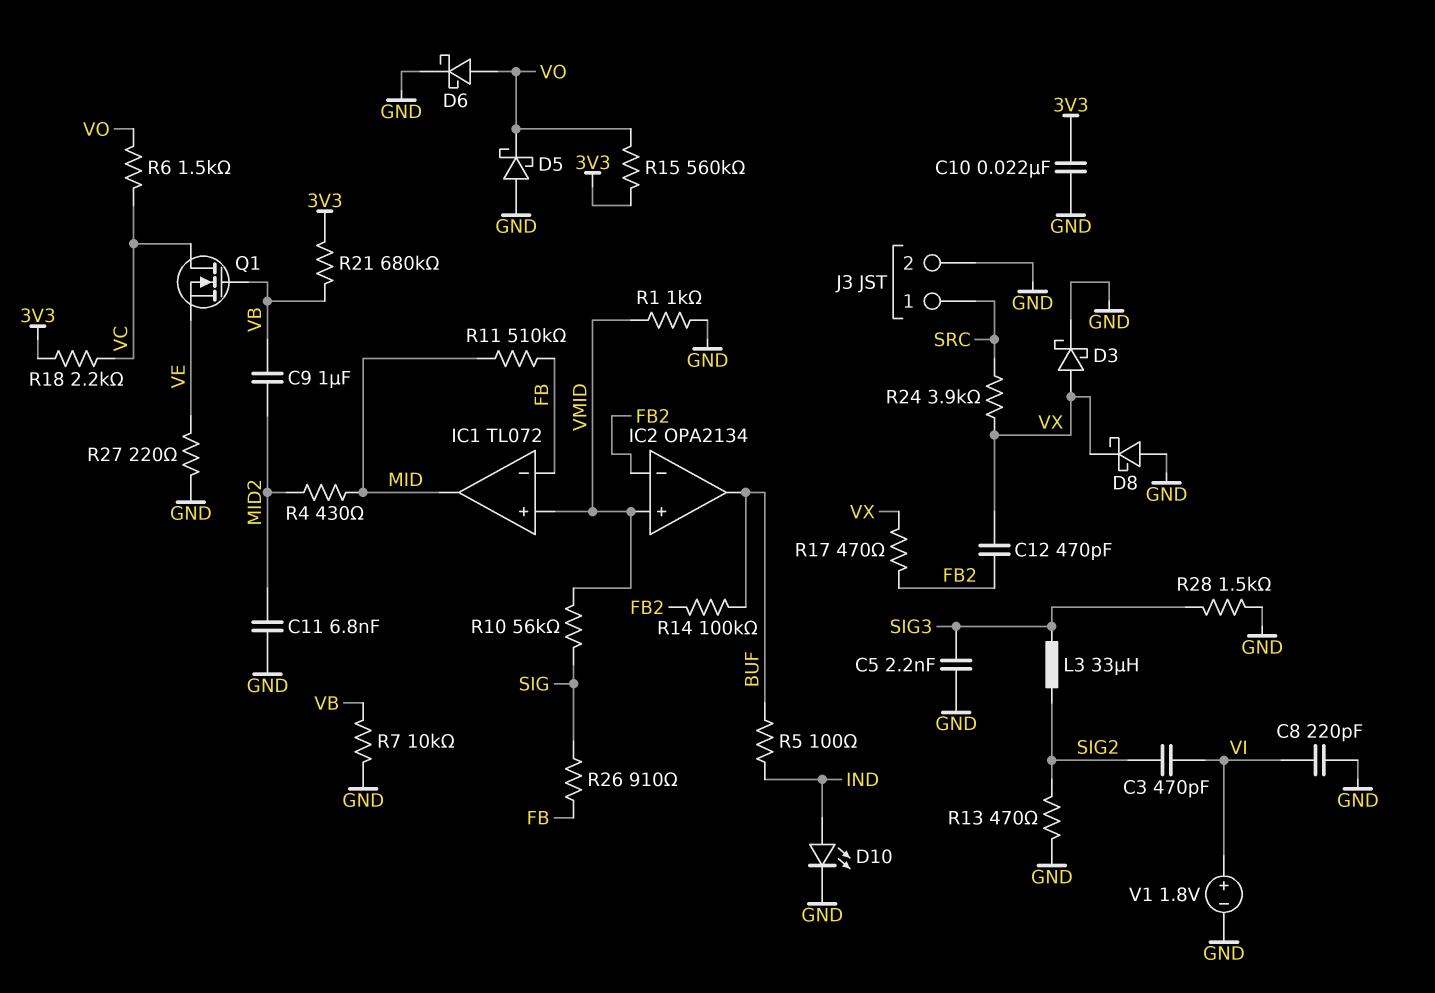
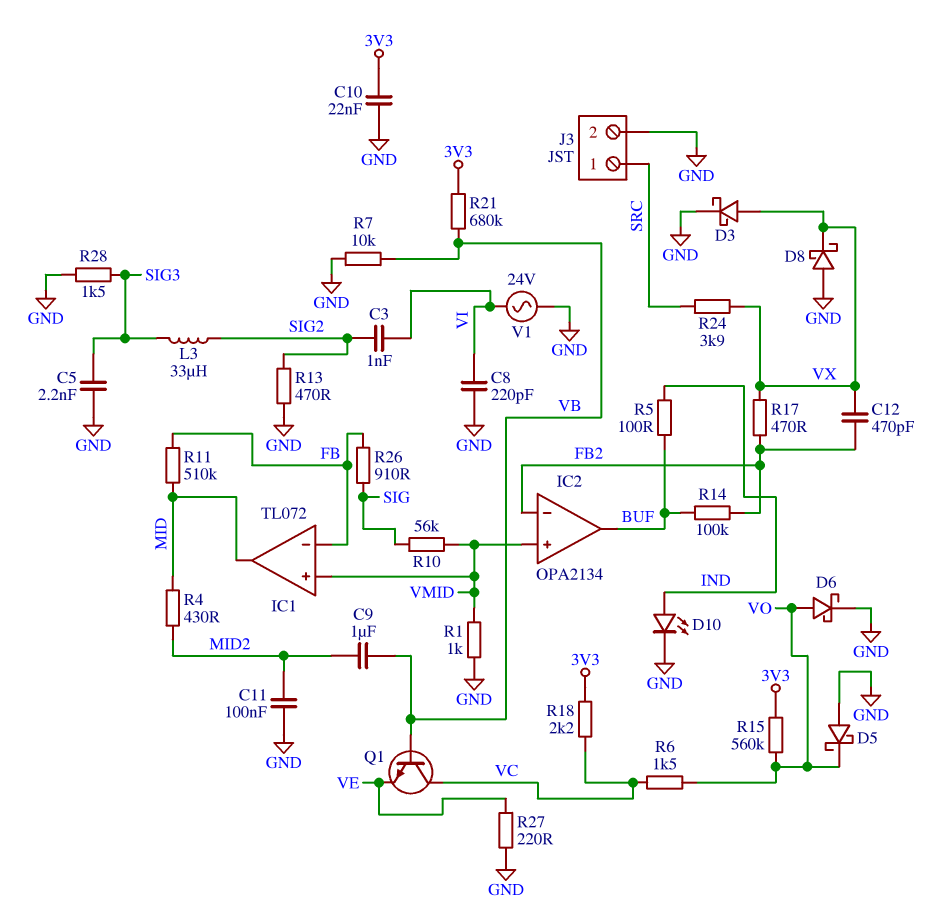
C3: 470pF (SIG2, VI) -> 1nF (SIG2, VI)
C11: 6.8nF (GND, MID2) -> 100nF (GND, MID2)
Q1: NMOS (G VB, D VC, S VE) -> NPN (B VB, C VC, E VE)
V1: 1.8V (plus VI, minus GND) -> AC 24V (GND, VI)

